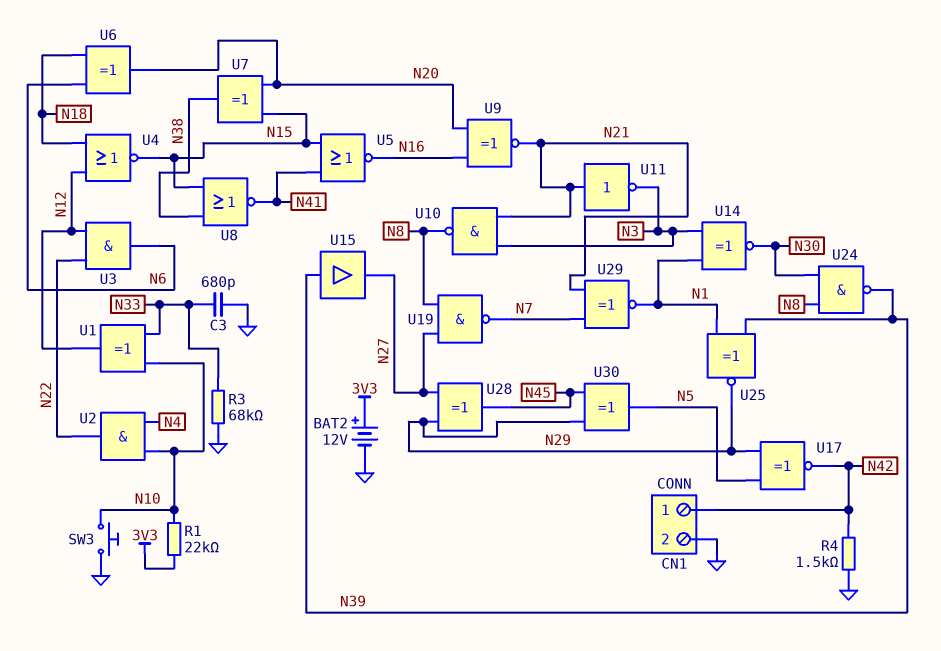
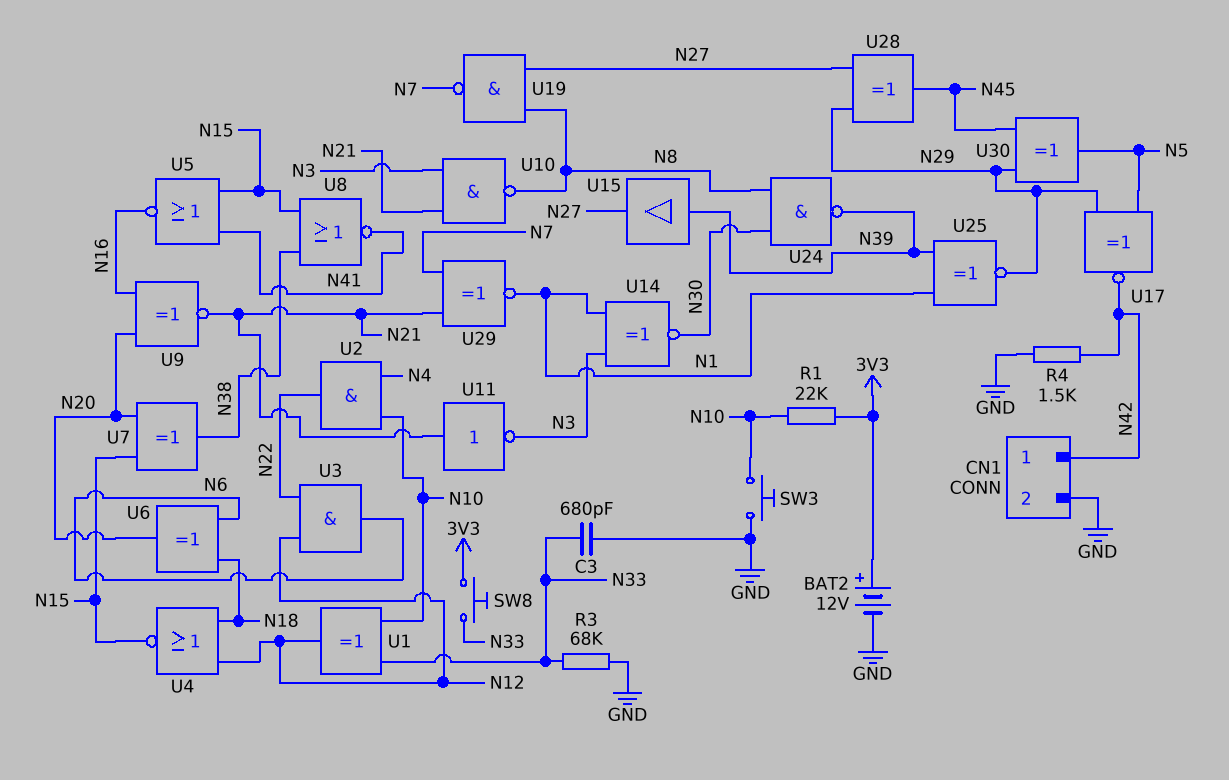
SW8: none -> button (3V3, N33)

